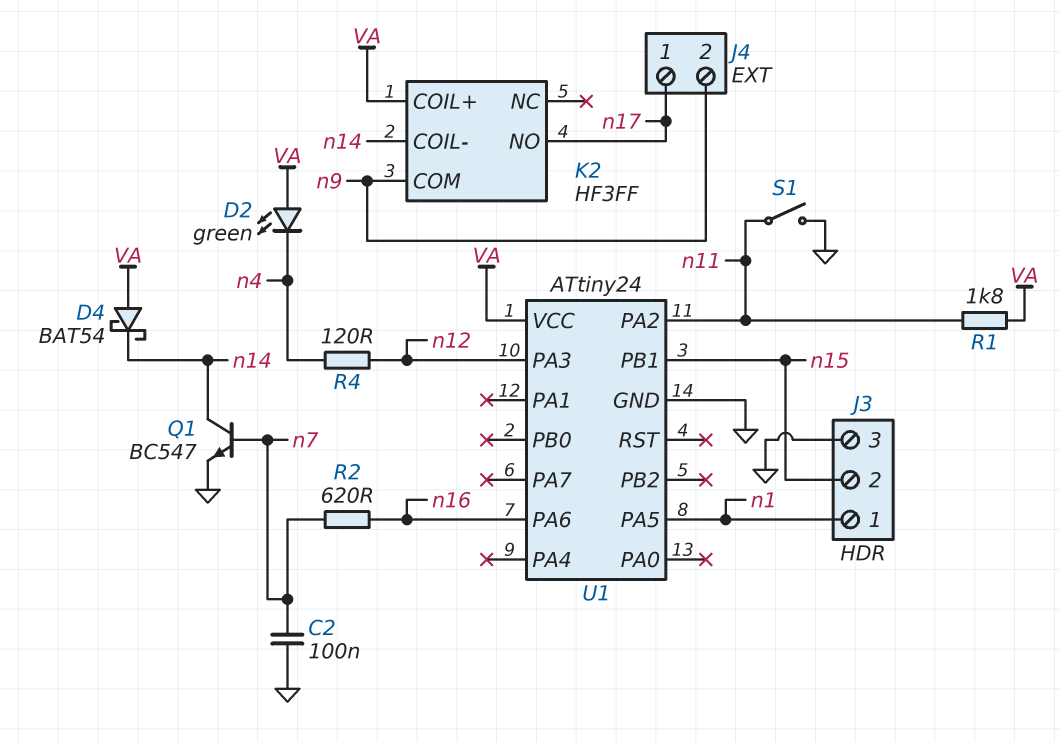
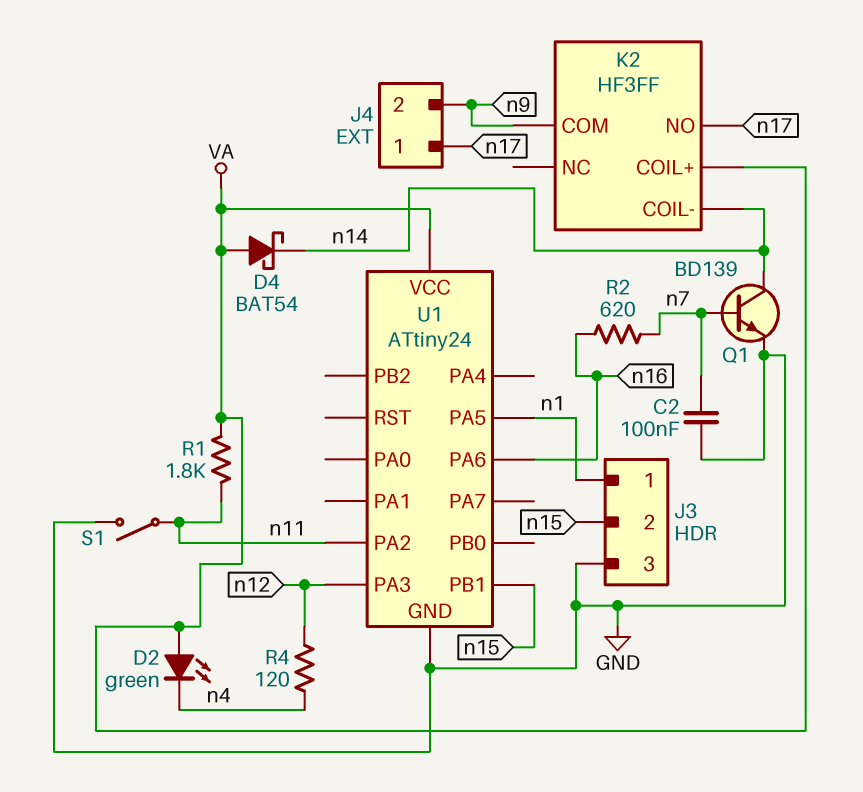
Q1: NPN BC547 (B n7, C n14, E GND) -> NPN BD139 (B n7, C n14, E GND)

